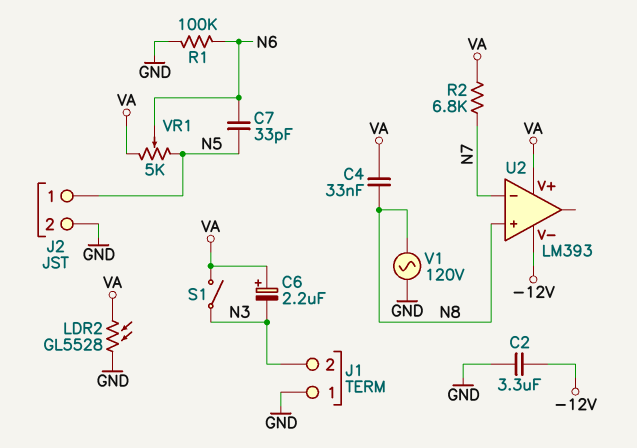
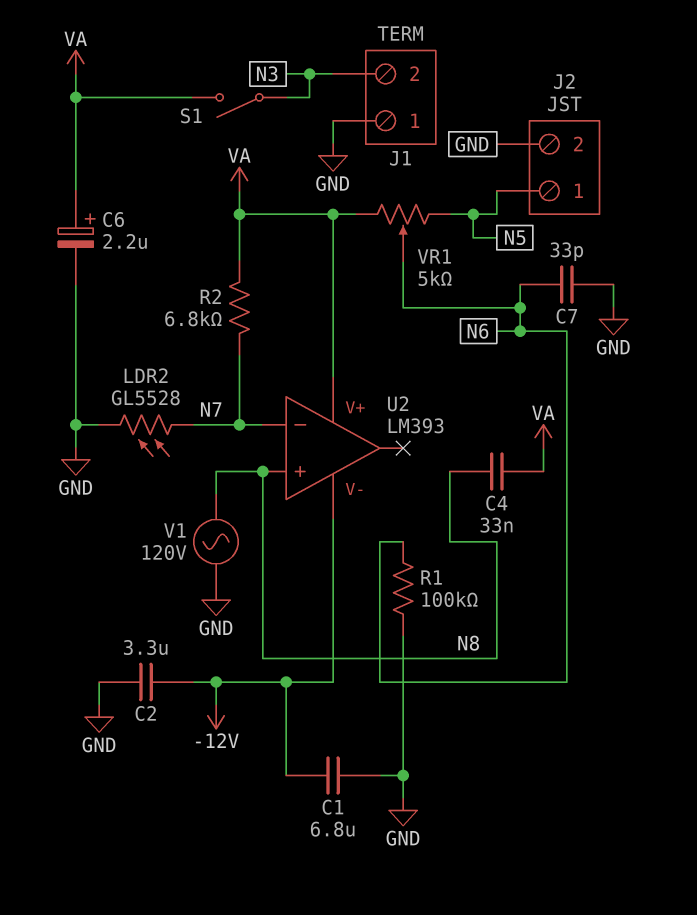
C1: none -> 6.8uF (-12V, GND)
C6: 2.2uF (plus VA, minus N3) -> 2.2uF (plus VA, minus GND)
C7: 33pF (N5, N6) -> 33pF (GND, N6)
LDR2: GL5528 (GND, VA) -> GL5528 (GND, N7)

